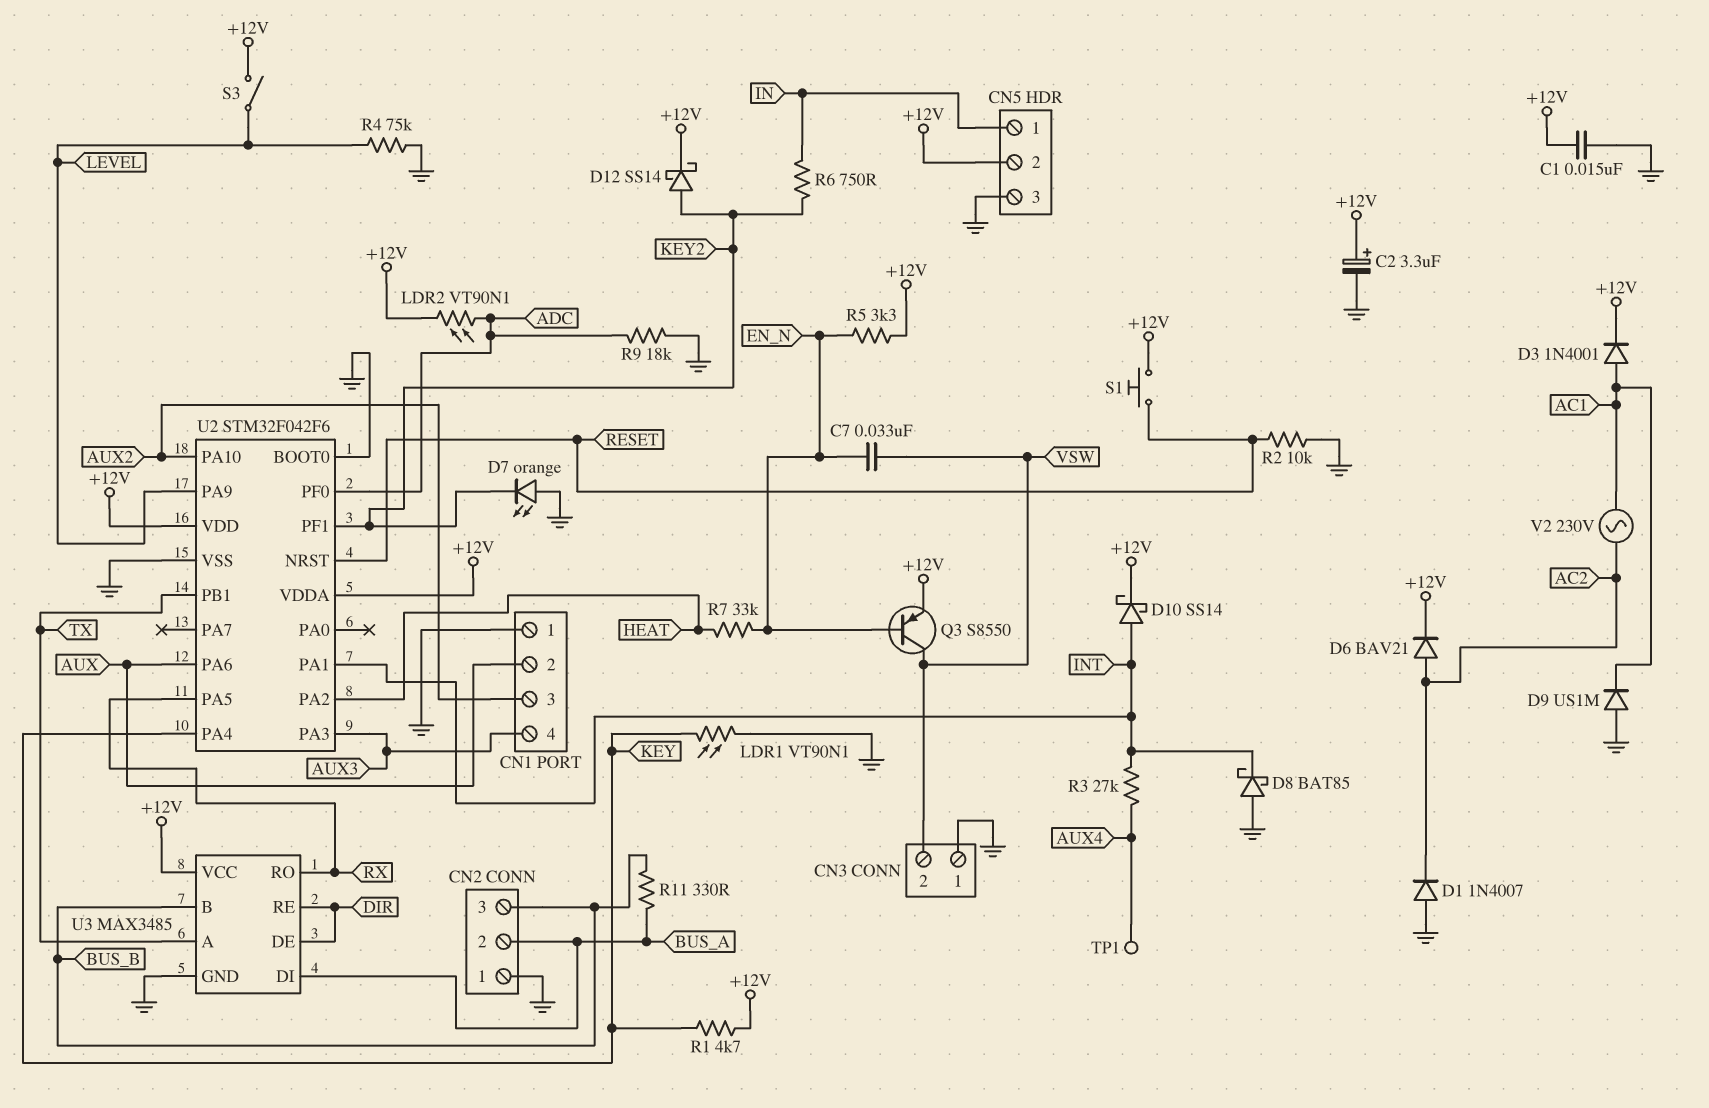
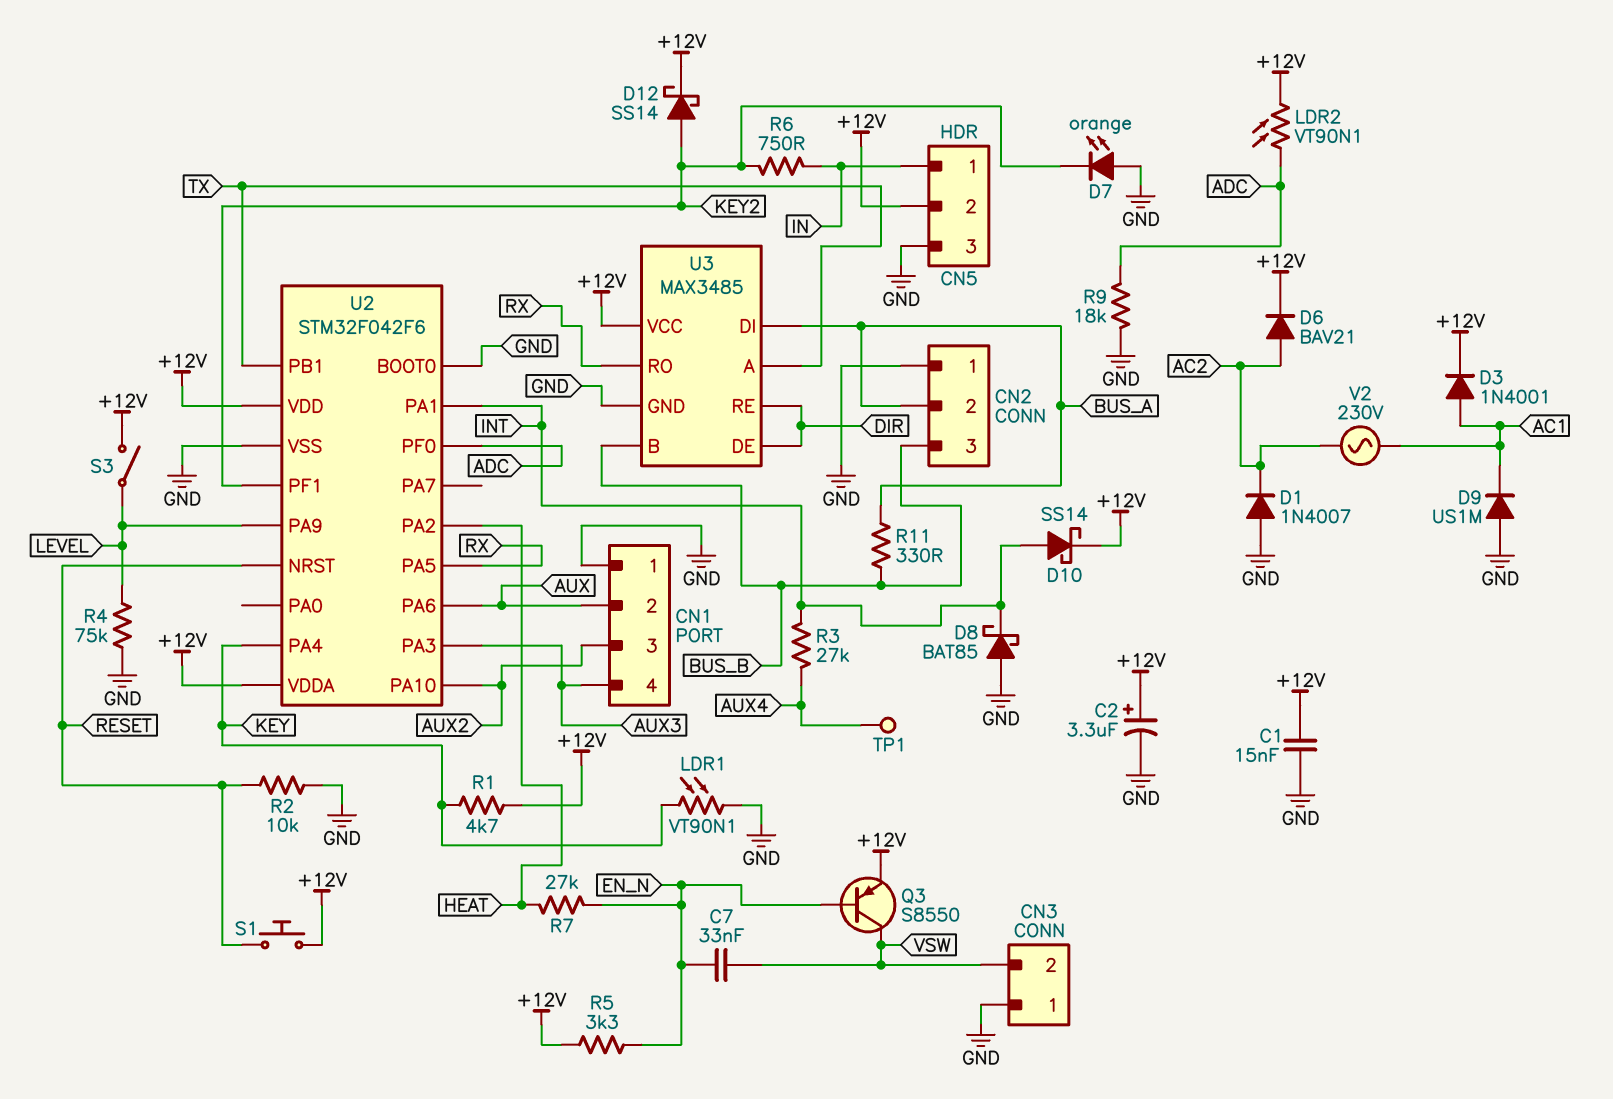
R7: 33k (EN_N, HEAT) -> 27k (EN_N, HEAT)

